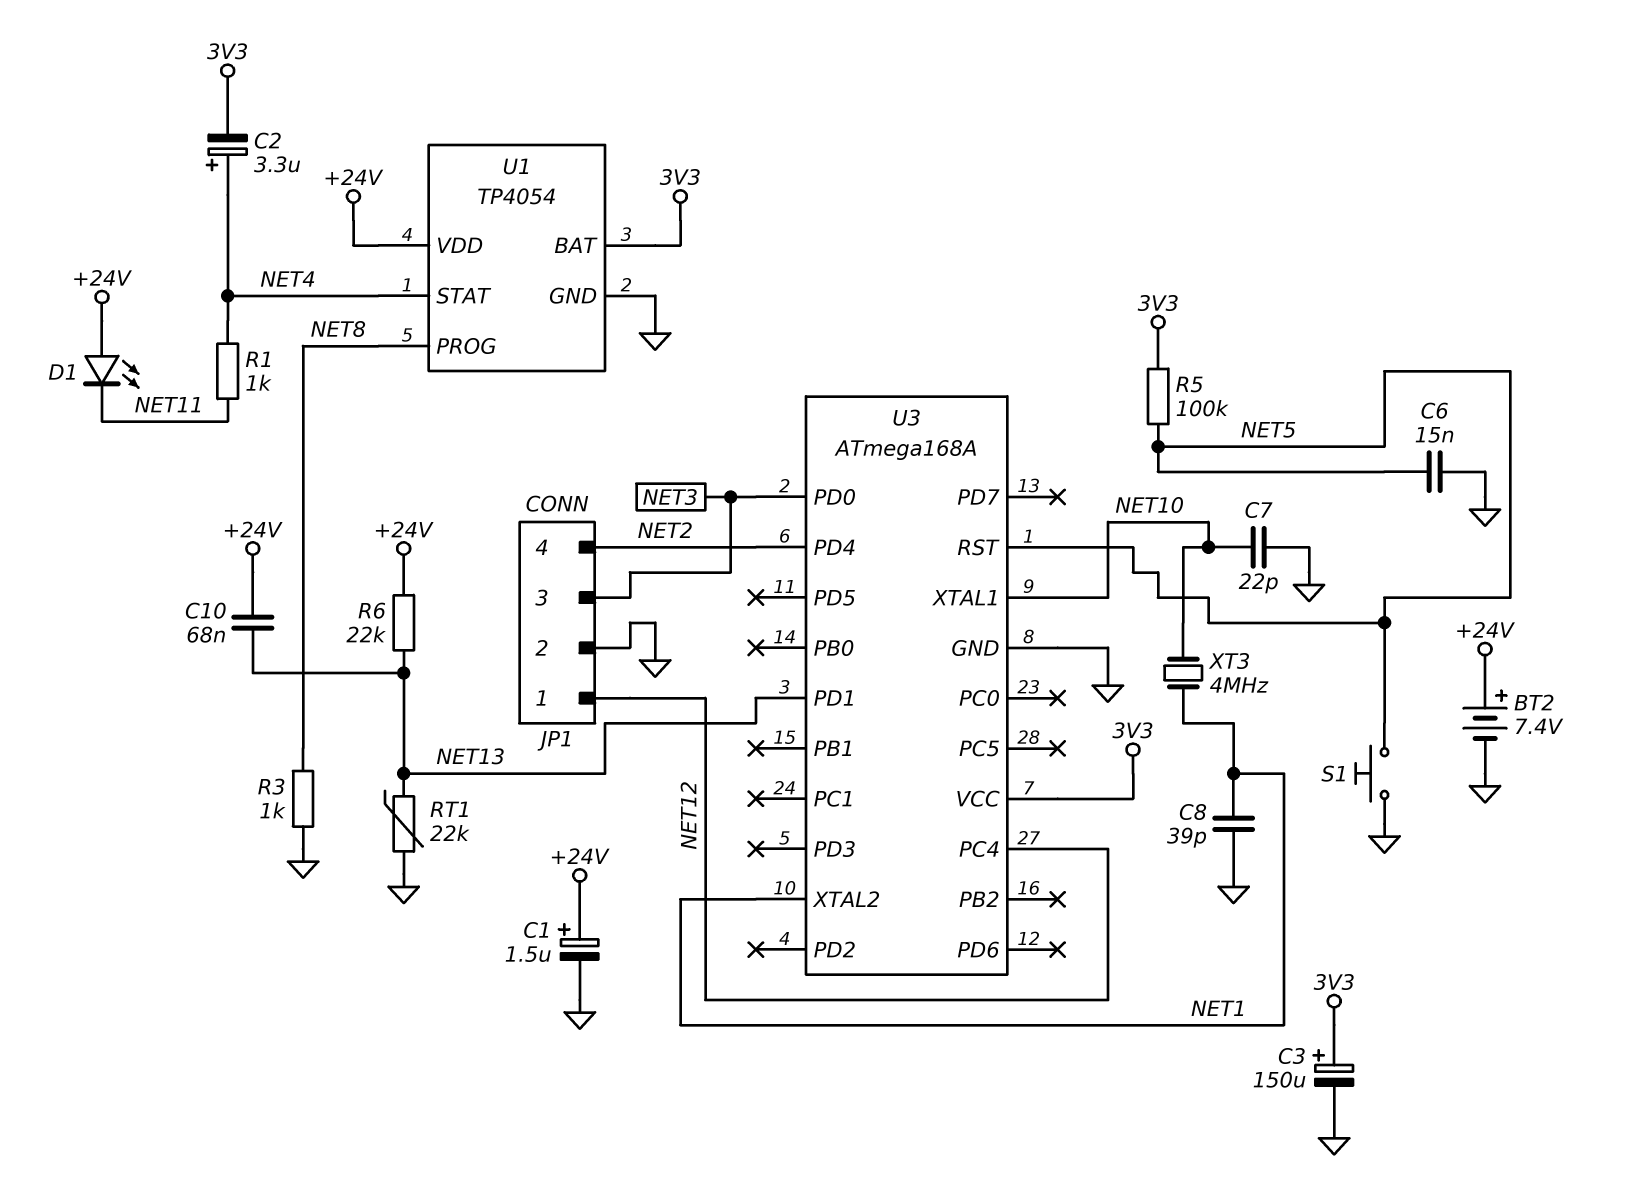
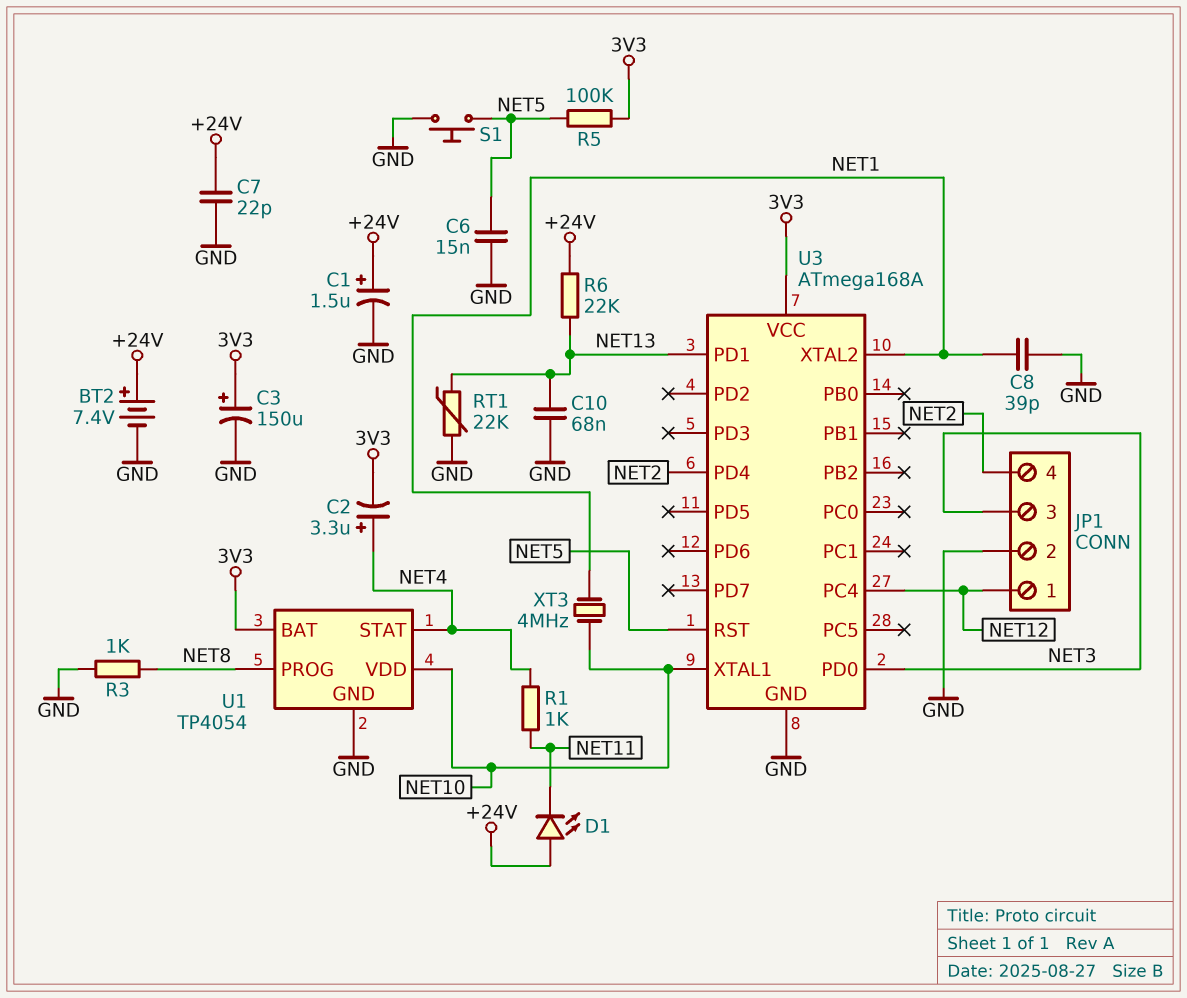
C7: 22pF (GND, NET10) -> 22pF (+24V, GND)
C10: 68nF (+24V, NET13) -> 68nF (GND, NET13)
U1 pin VDD: +24V -> NET10

